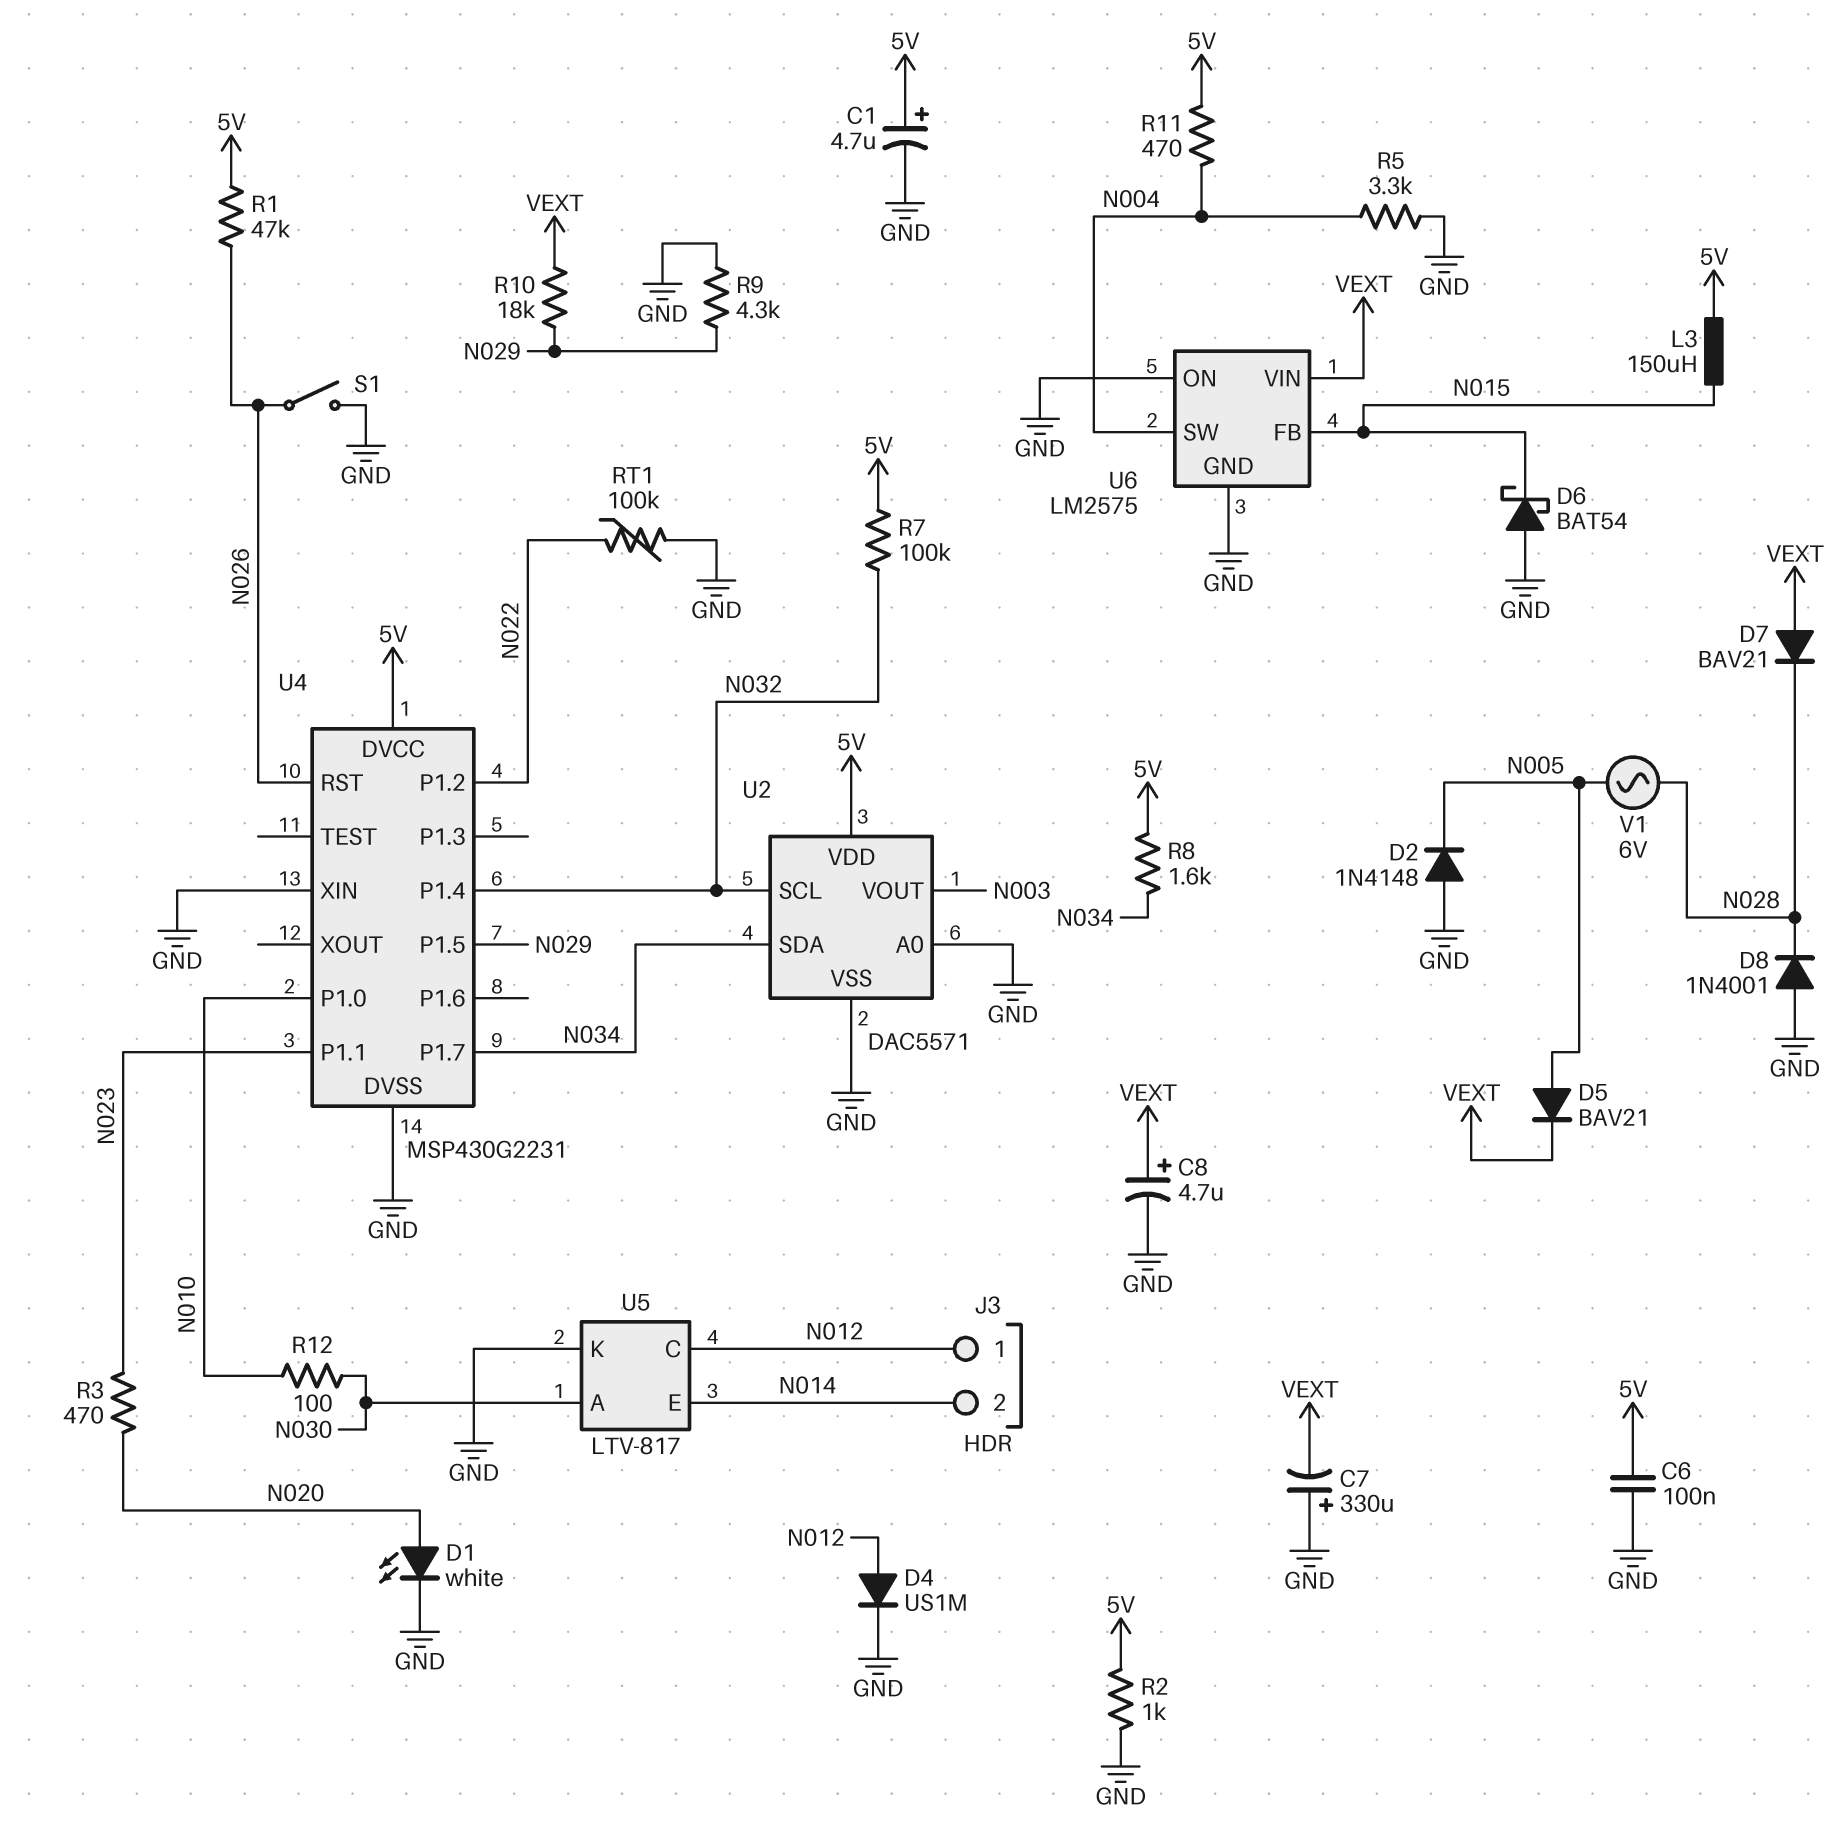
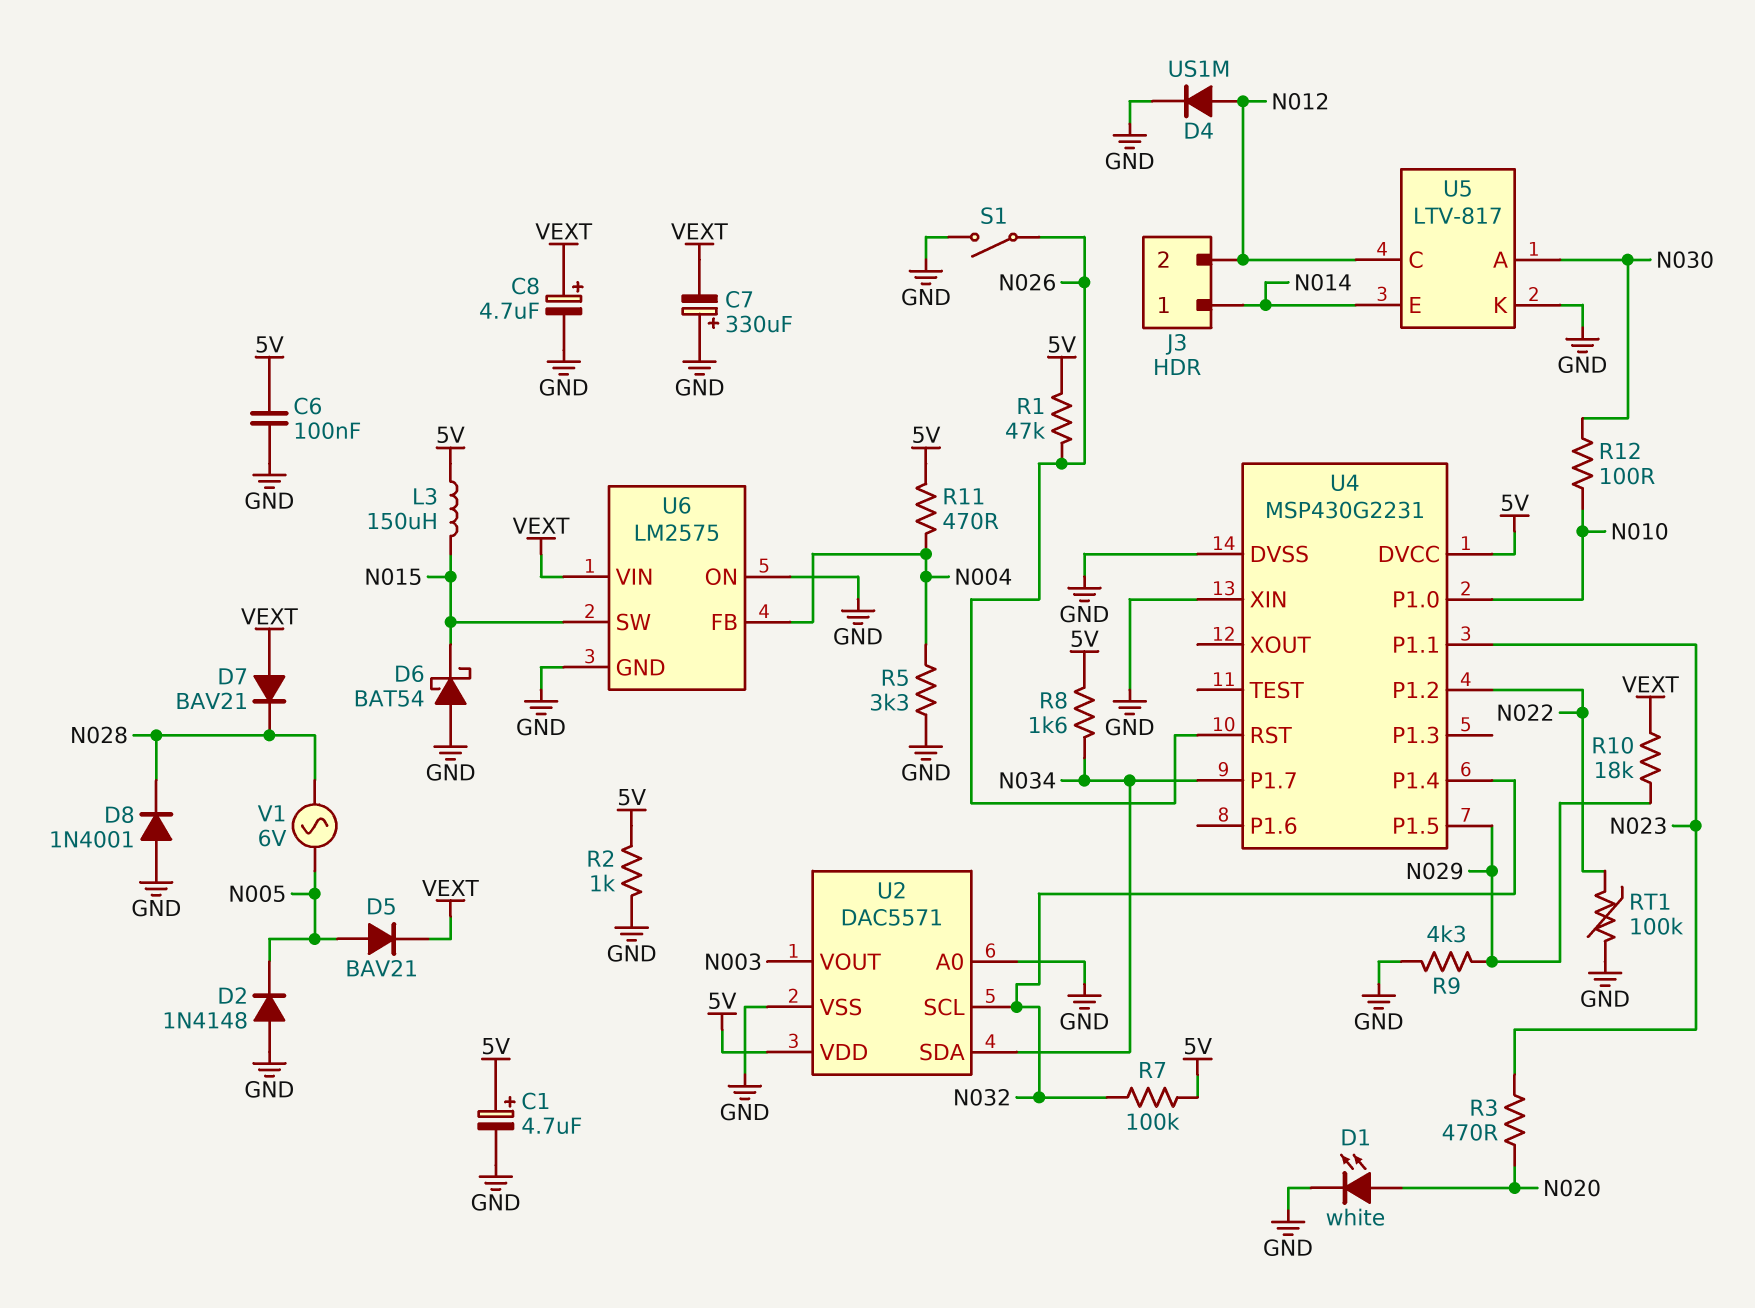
J3 pin 1: N012 -> N014
J3 pin 2: N014 -> N012
U6 pin FB: N015 -> N004
U6 pin SW: N004 -> N015

